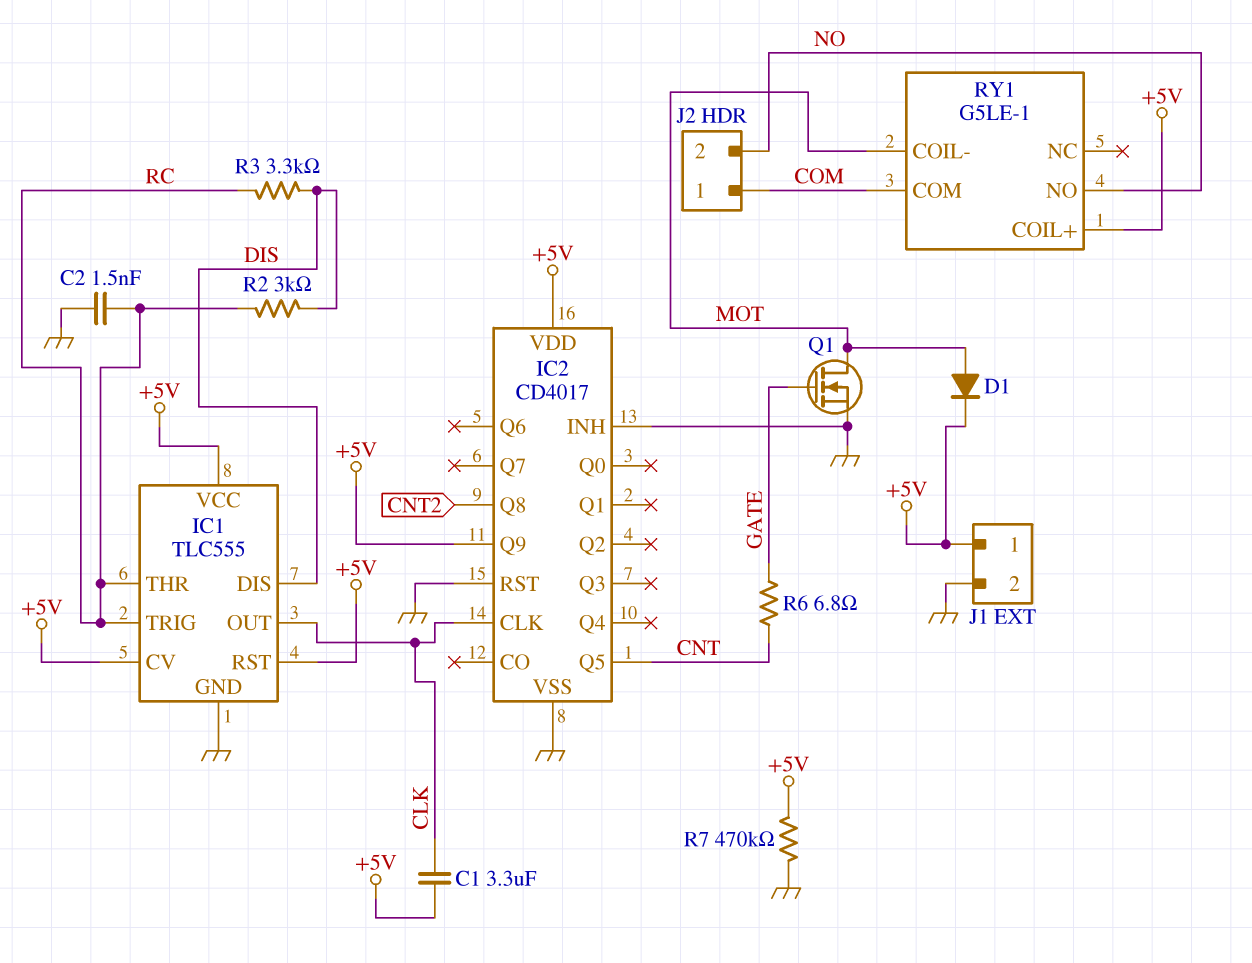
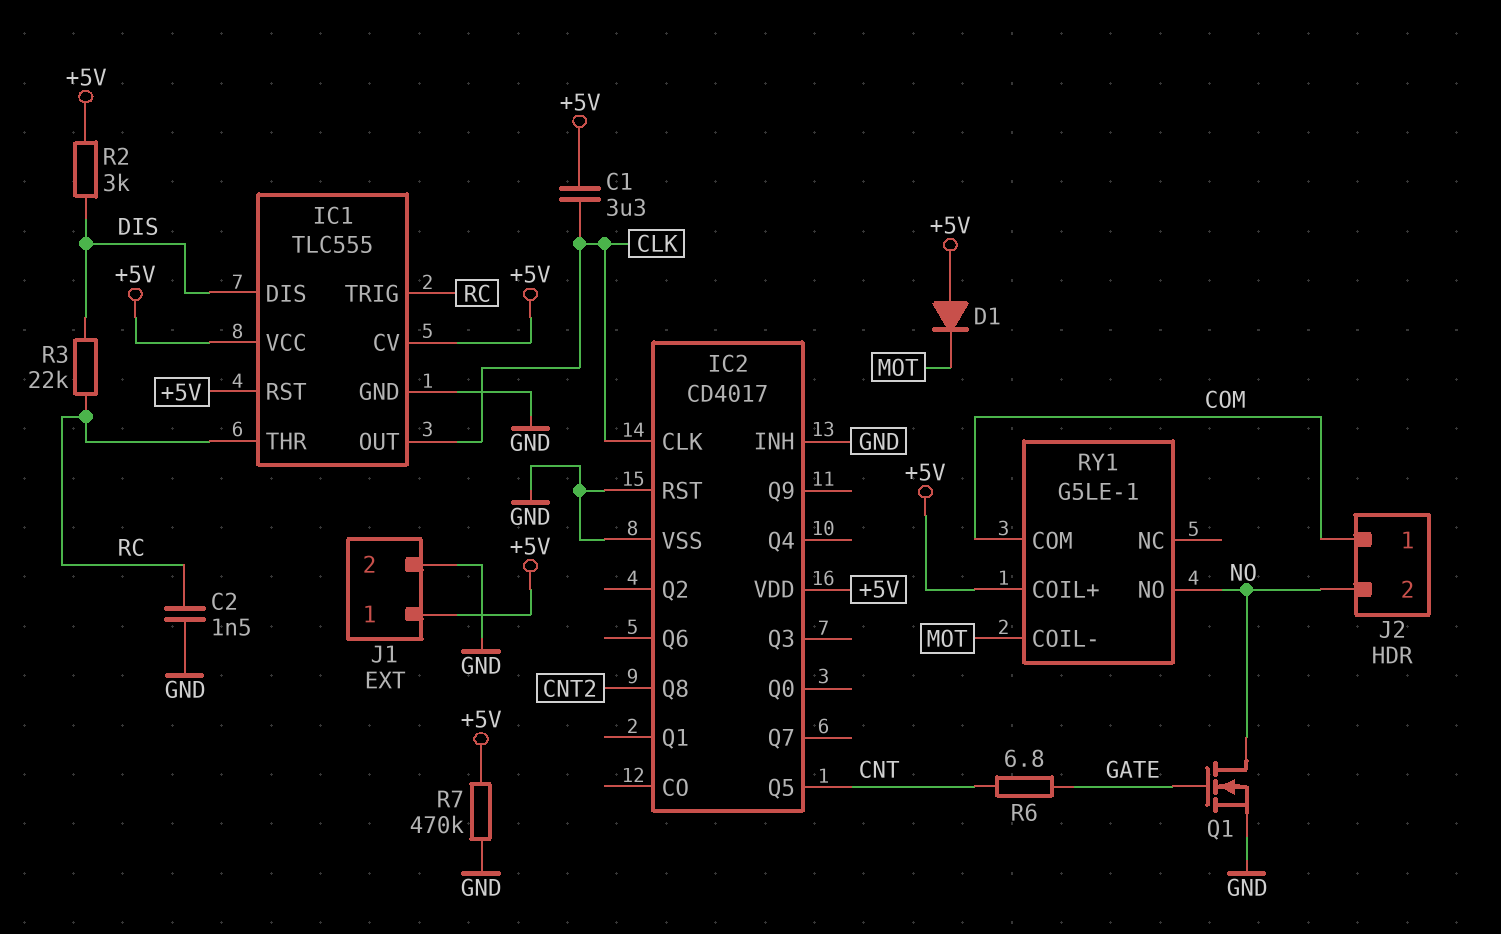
D1: diode (A MOT, K +5V) -> diode (A +5V, K MOT)
IC2 pin Q9: +5V -> none
Q1: NMOS (G GATE, D MOT, S GND) -> NMOS (G GATE, D NO, S GND)
R2: 3k (DIS, RC) -> 3k (+5V, DIS)
R3: 3.3k (DIS, RC) -> 22k (DIS, RC)

